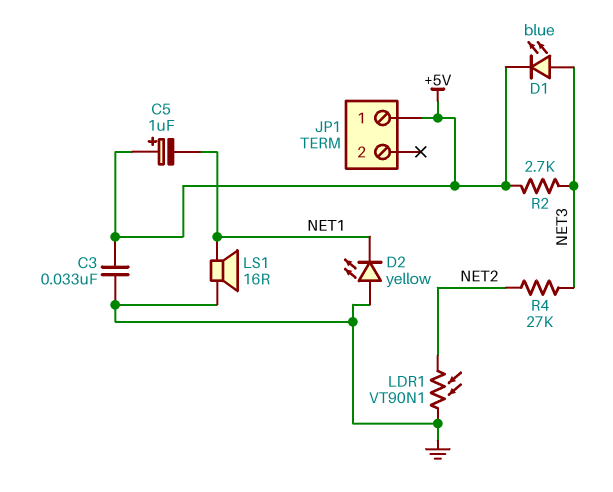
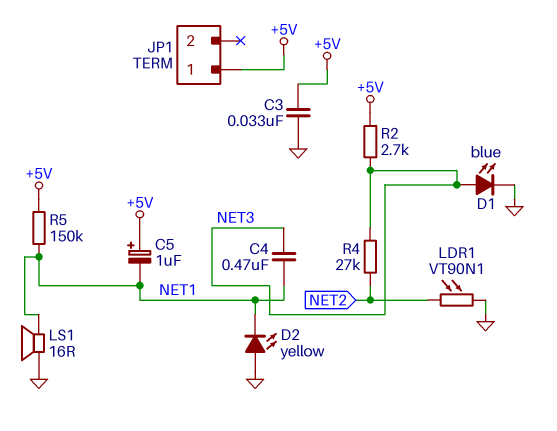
C4: none -> 470nF (NET1, NET3)
D1: LED blue (A NET3, K +5V) -> LED blue (A NET3, K GND)
R5: none -> 150k (+5V, NET1)

